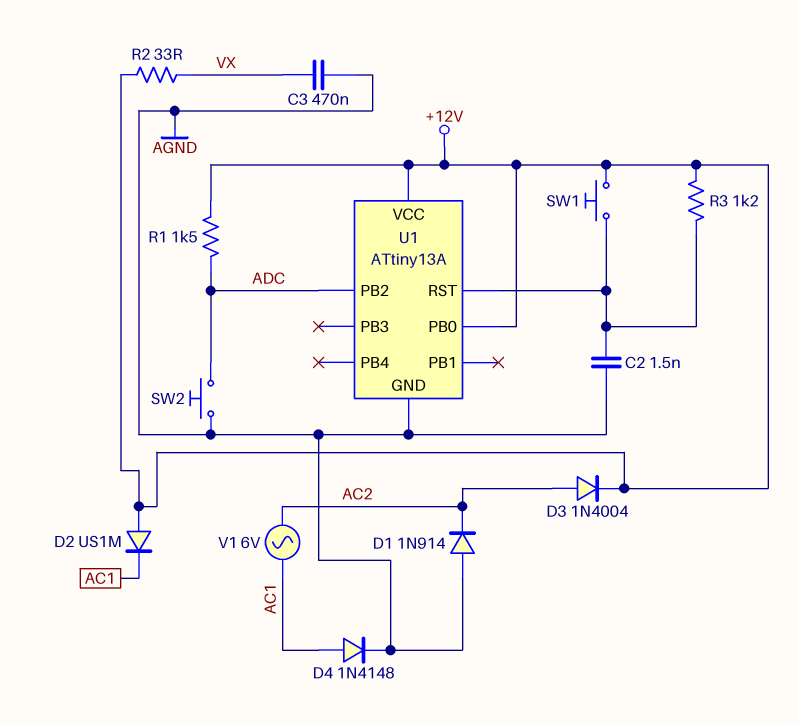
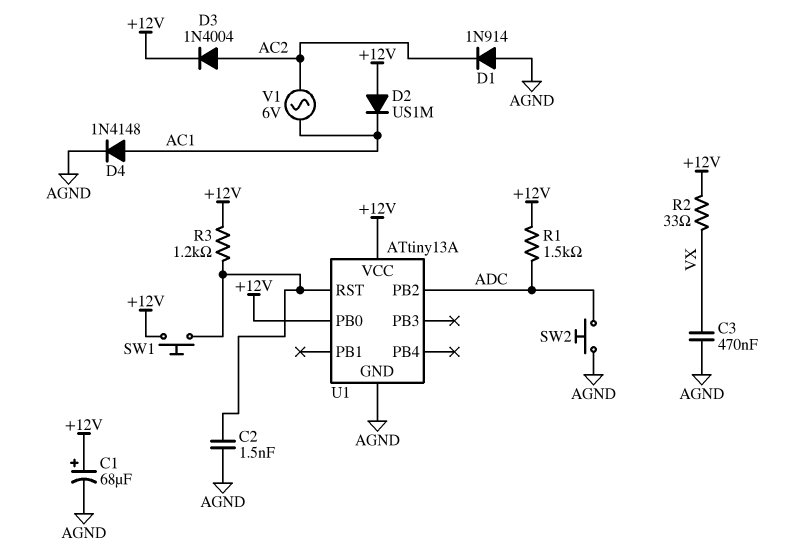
C1: none -> 68uF (plus +12V, minus AGND)

